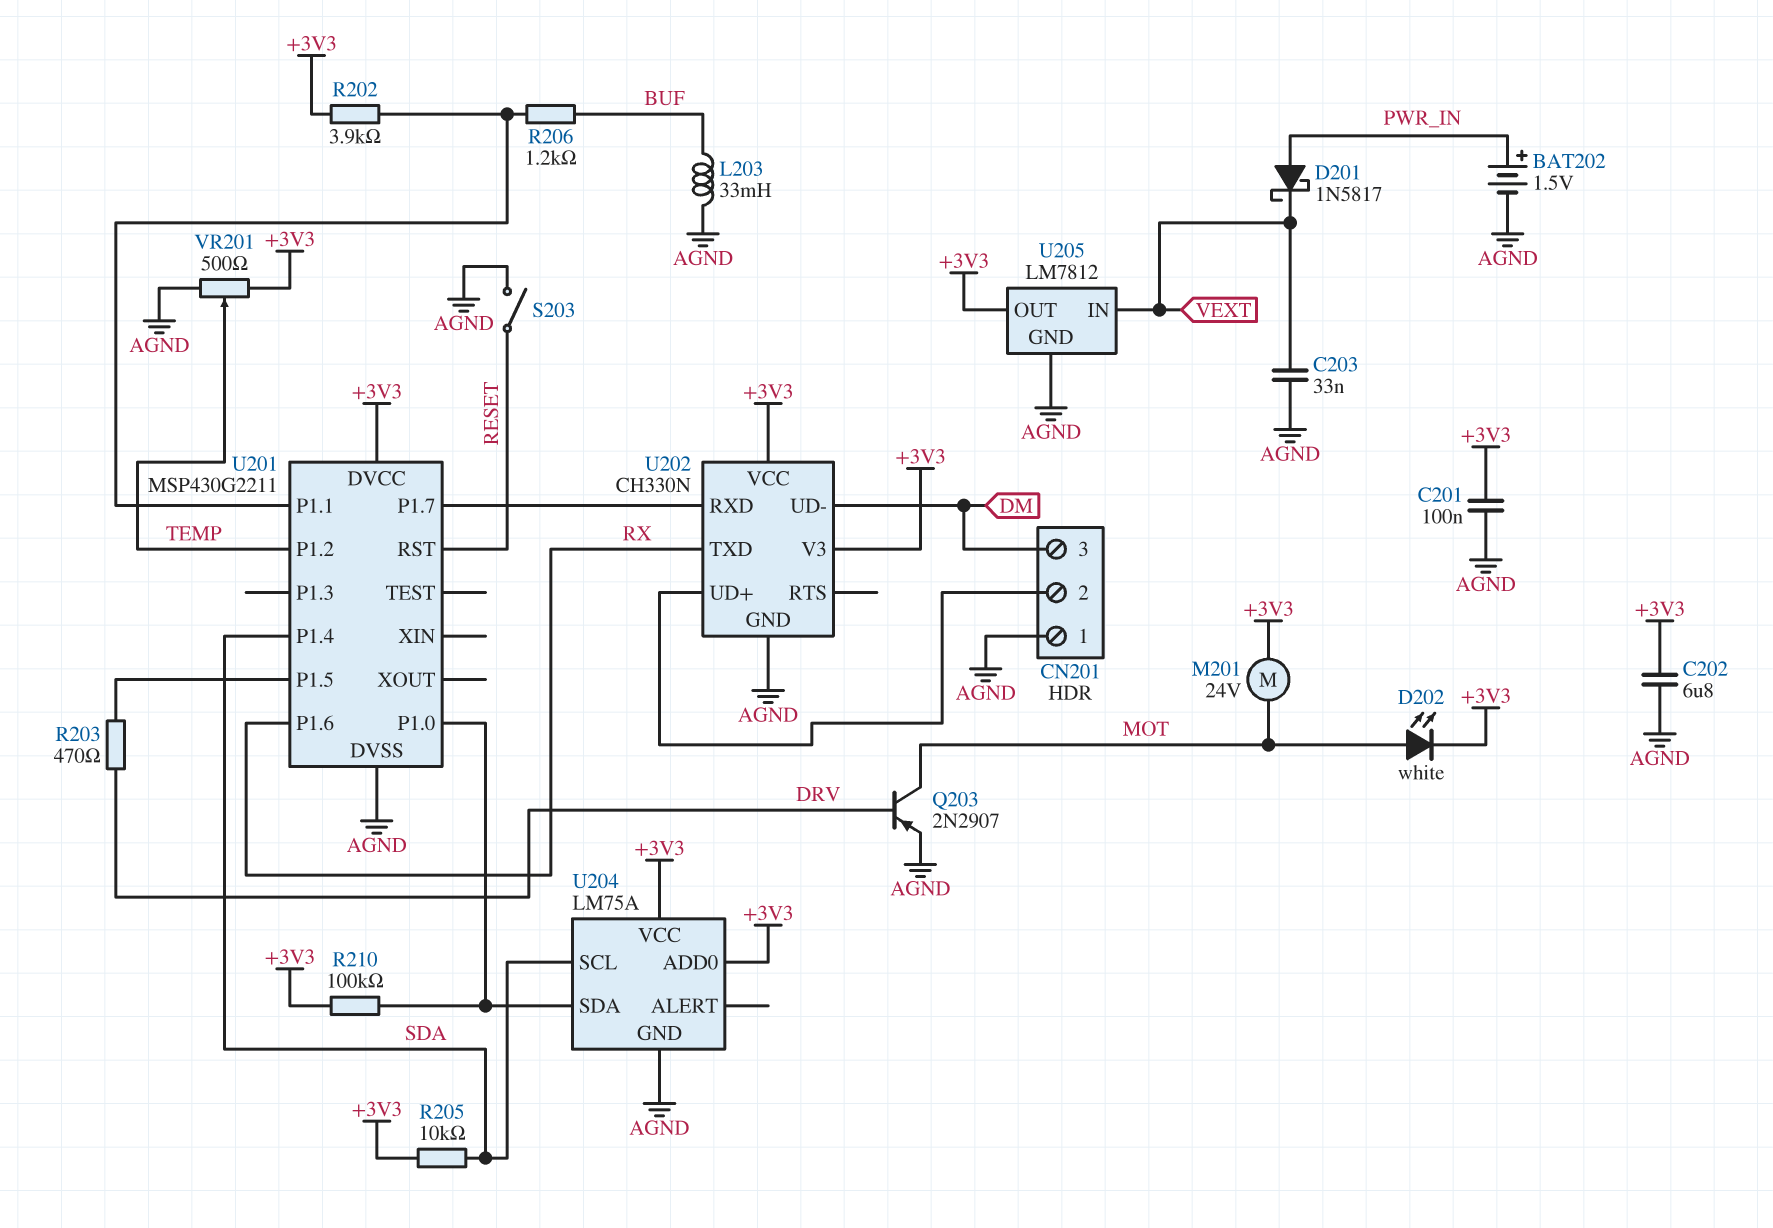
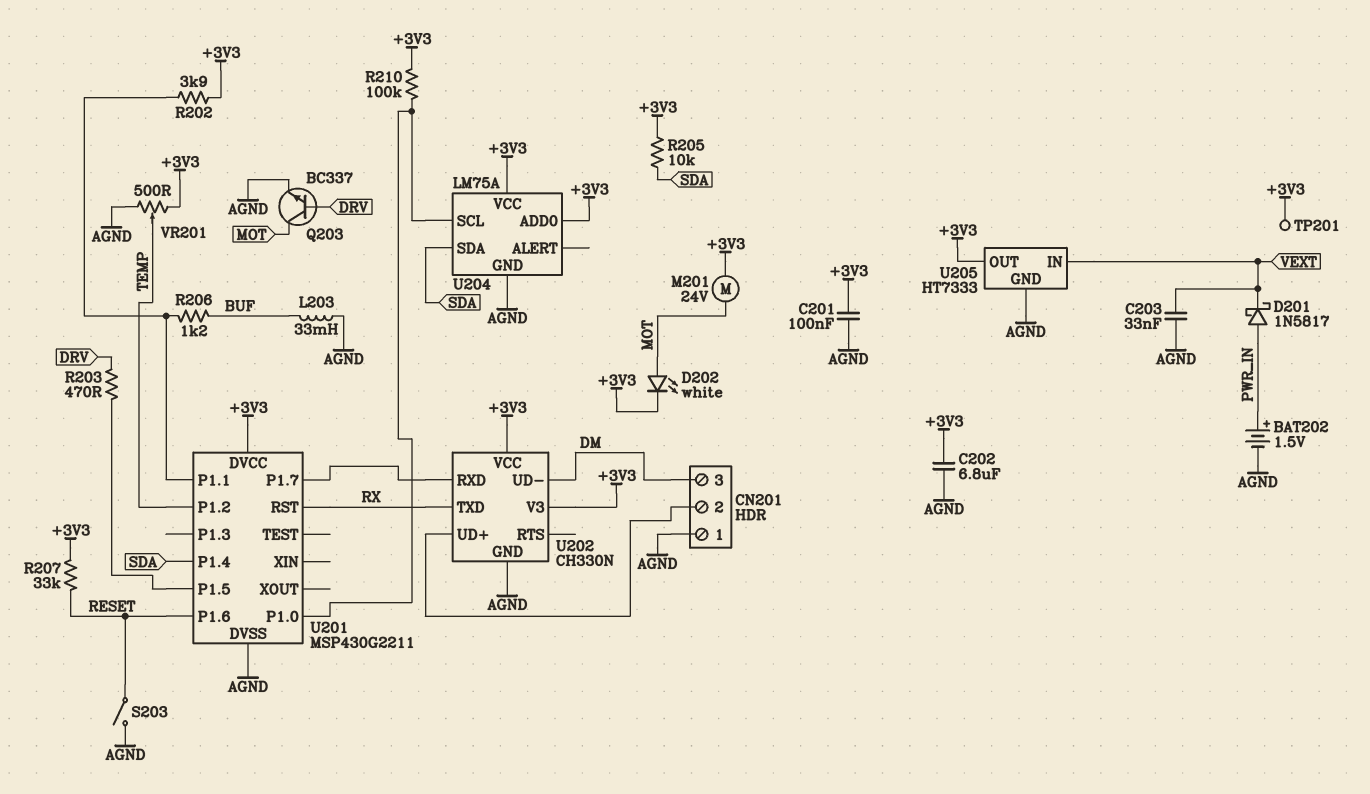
Q203: PNP 2N2907 (B DRV, C MOT, E AGND) -> NPN BC337 (B DRV, C MOT, E AGND)
R207: none -> 33k (+3V3, RESET)
TP201: none -> test point (+3V3)
U201 pin P1.6: RX -> RESET
U201 pin RST: RESET -> RX
U204 pin SCL: SDA -> U201/P1.0
U204 pin SDA: U201/P1.0 -> SDA
U205: LM7812 -> HT7333

